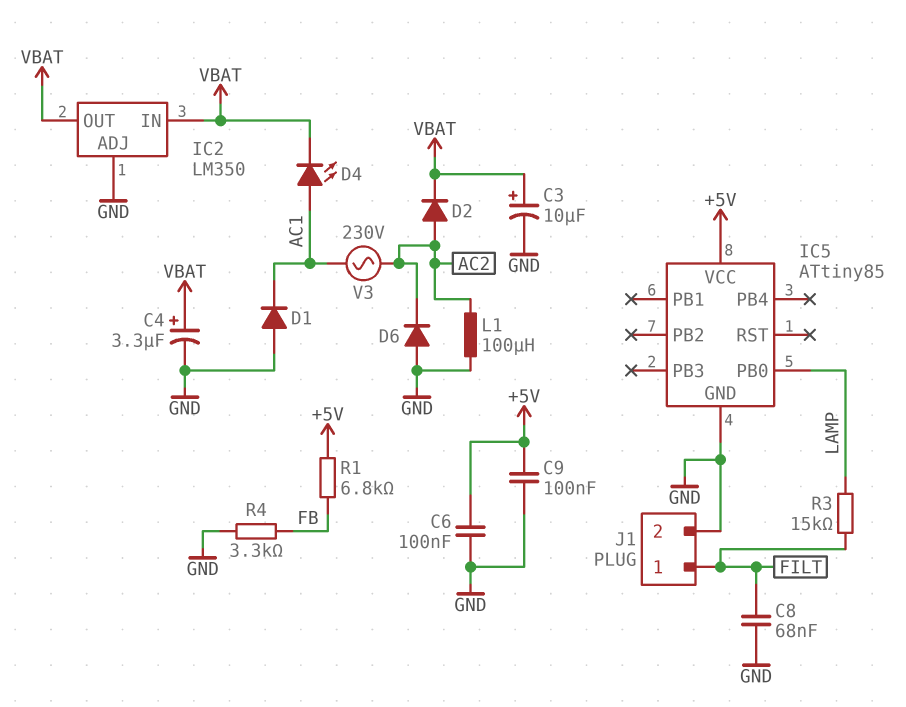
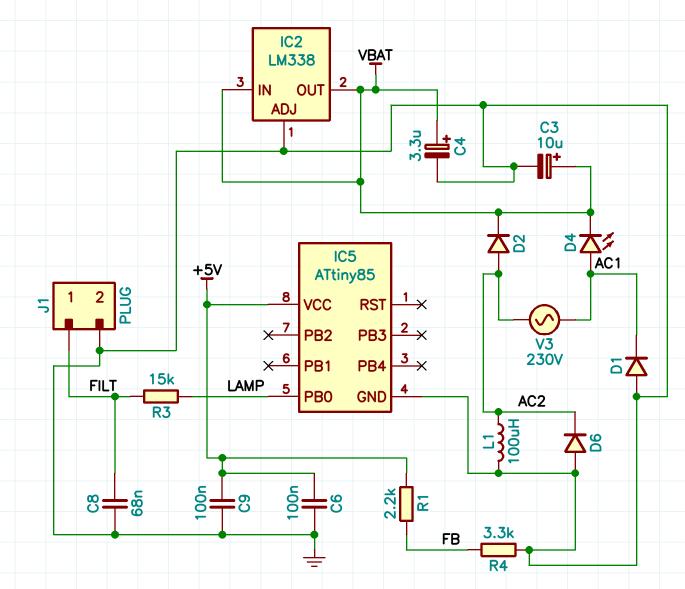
IC2: LM350 -> LM338
R1: 6.8k (+5V, FB) -> 2.2k (+5V, FB)

